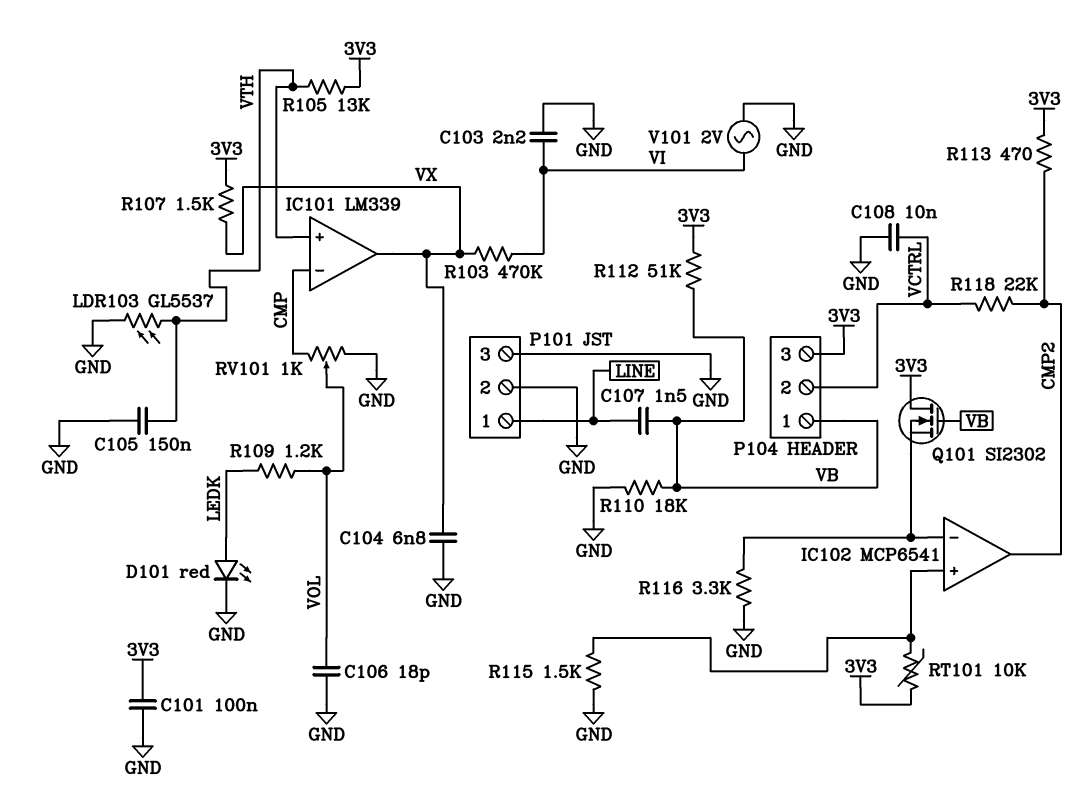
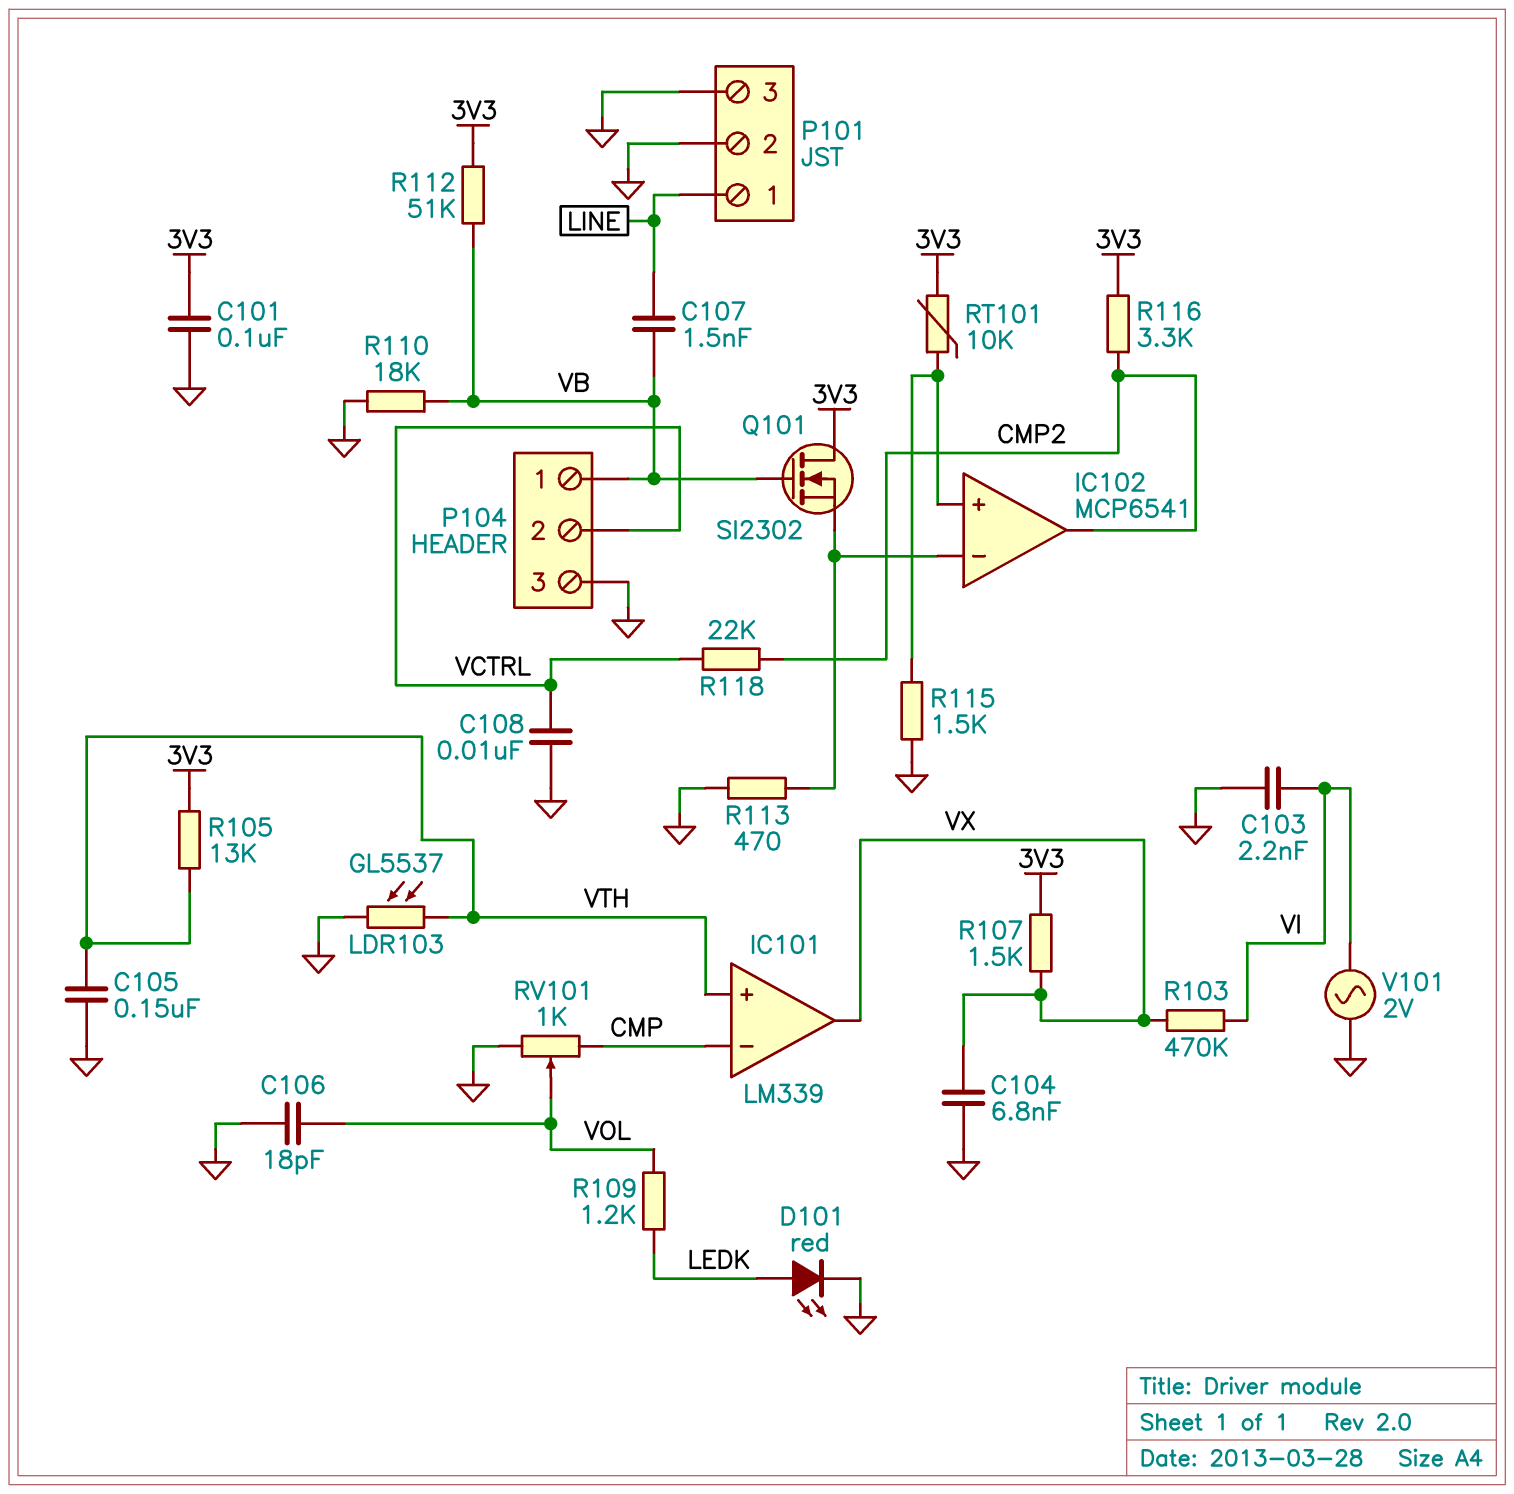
P104 pin 3: 3V3 -> GND
R113: 470 (3V3, CMP2) -> 470 (GND, IC102/in-)
R116: 3.3k (GND, IC102/in-) -> 3.3k (3V3, CMP2)

